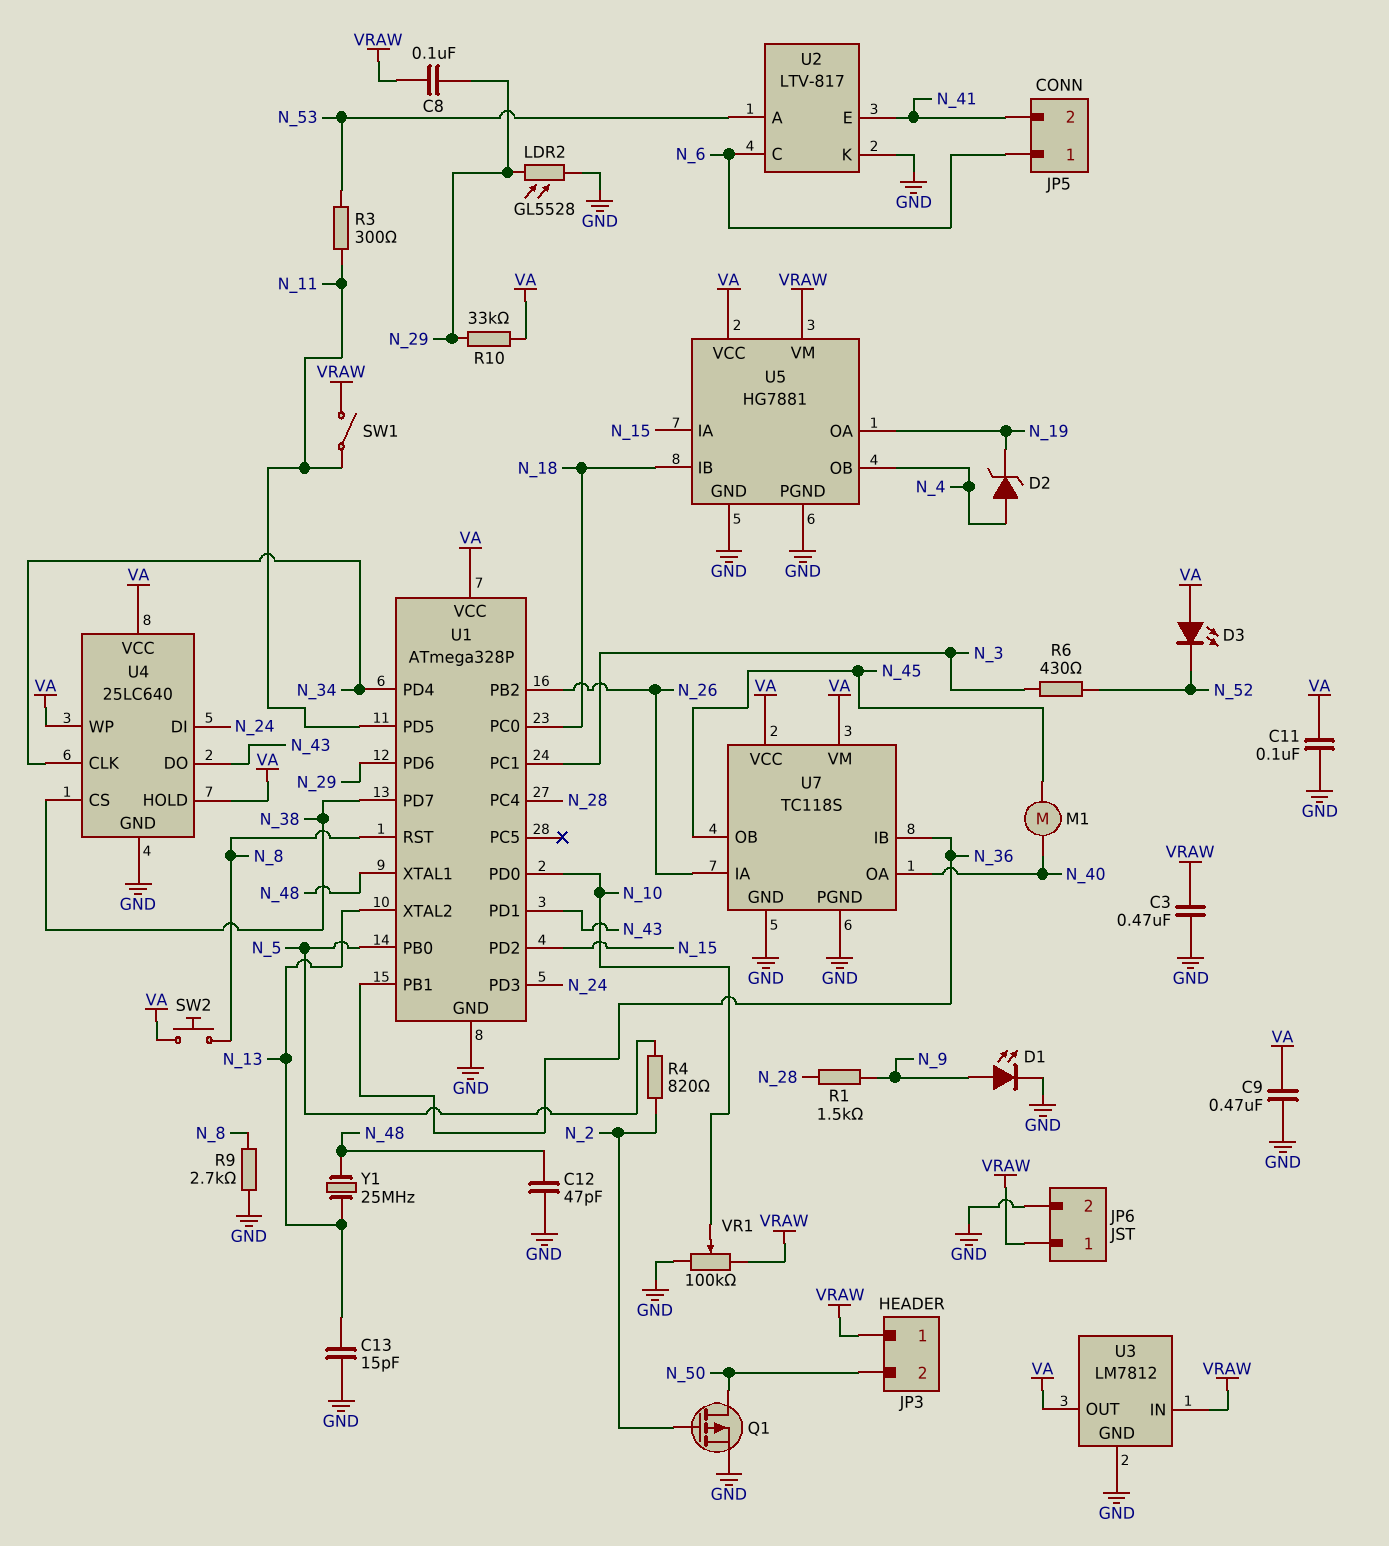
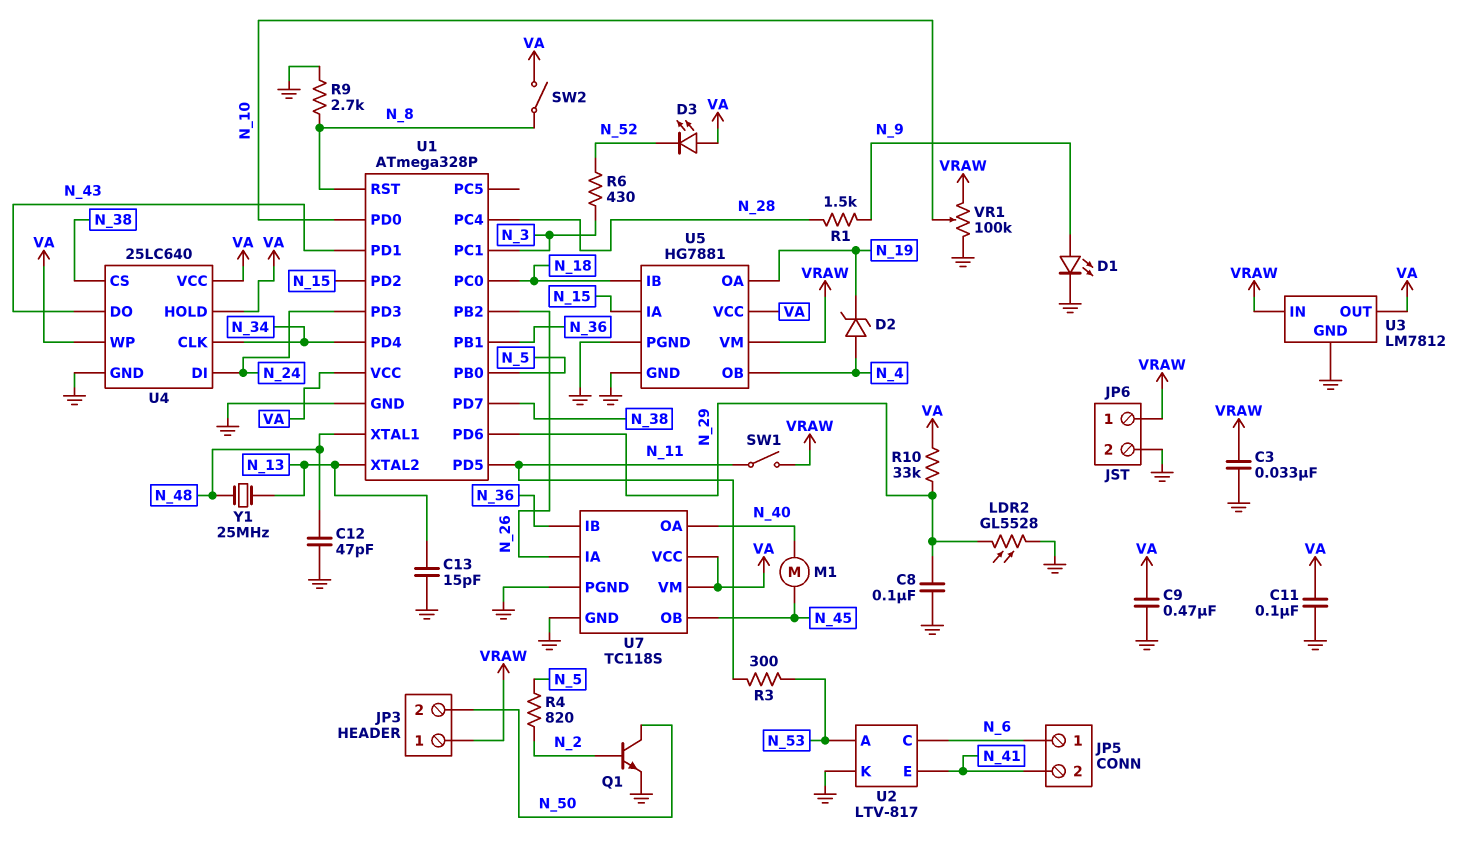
C3: 470nF (GND, VRAW) -> 33nF (GND, VRAW)
C8: 100nF (N_29, VRAW) -> 100nF (GND, N_29)
Q1: PMOS (G N_2, D N_50, S GND) -> NPN (B N_2, C N_50, E GND)
SW2: button (N_8, VA) -> switch (N_8, VA)

